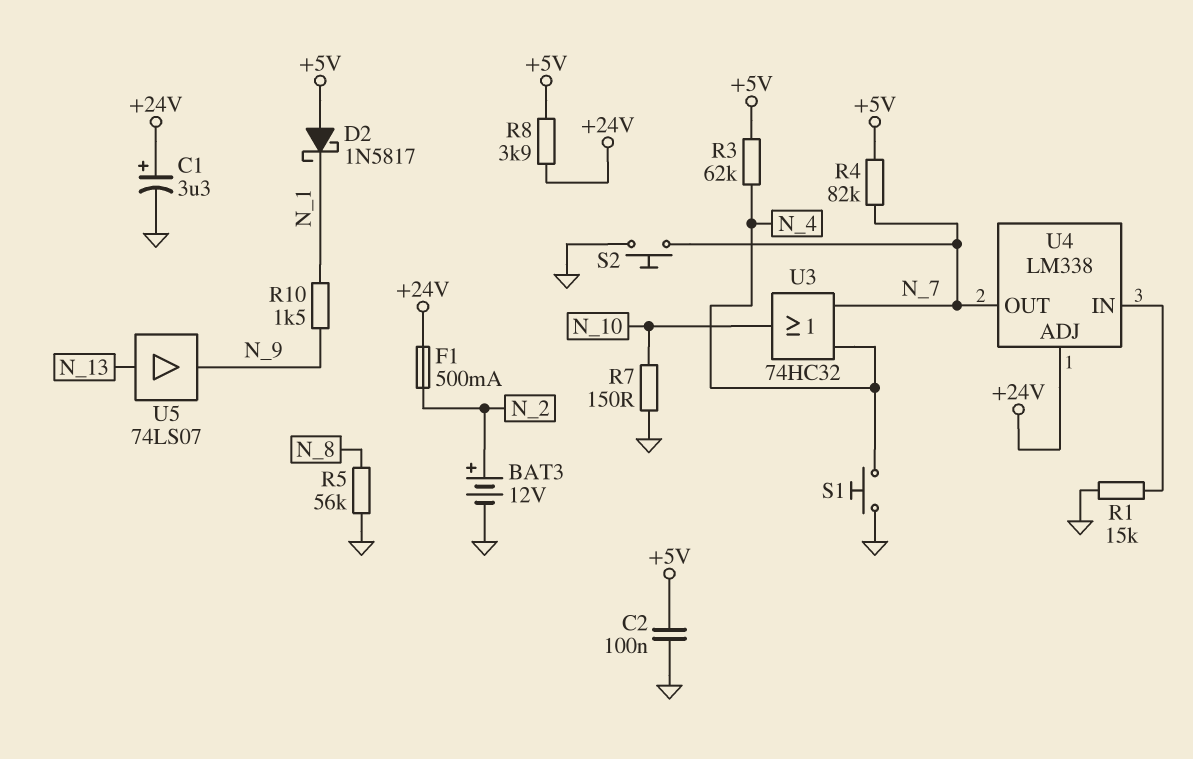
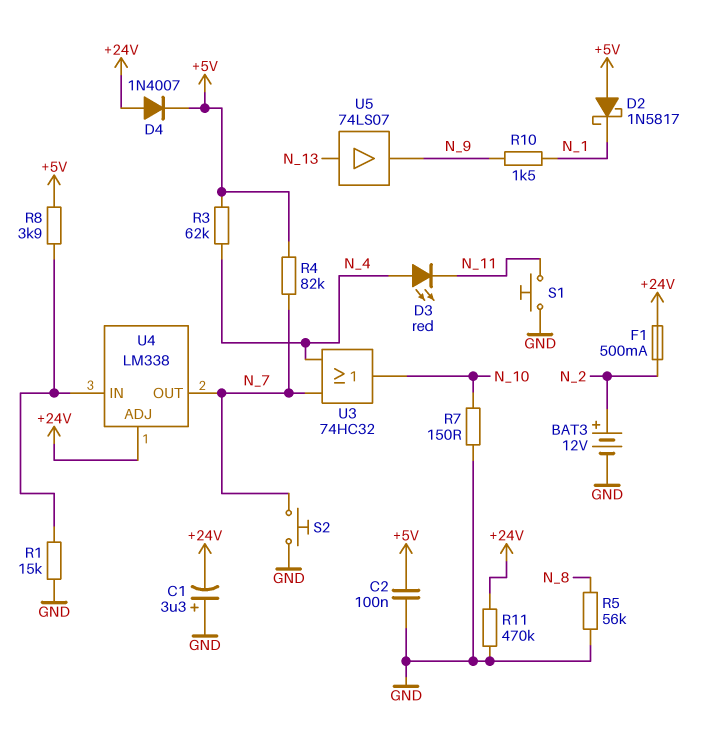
C1: 3.3uF (plus +24V, minus GND) -> 3.3uF (plus GND, minus +24V)
D3: none -> LED red (A N_4, K N_11)
D4: none -> diode 1N4007 (A +24V, K +5V)
R8: 3.9k (+5V, +24V) -> 3.9k (+5V, U4/IN)
R11: none -> 470k (+24V, GND)
S1: button (GND, N_4) -> button (GND, N_11)

